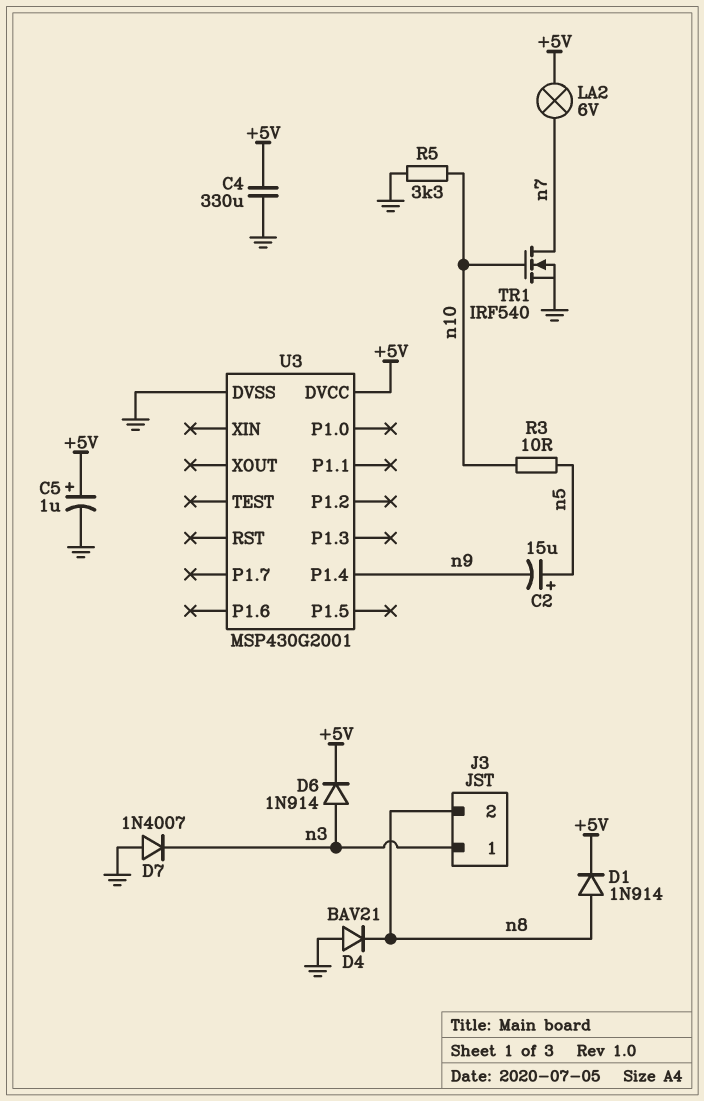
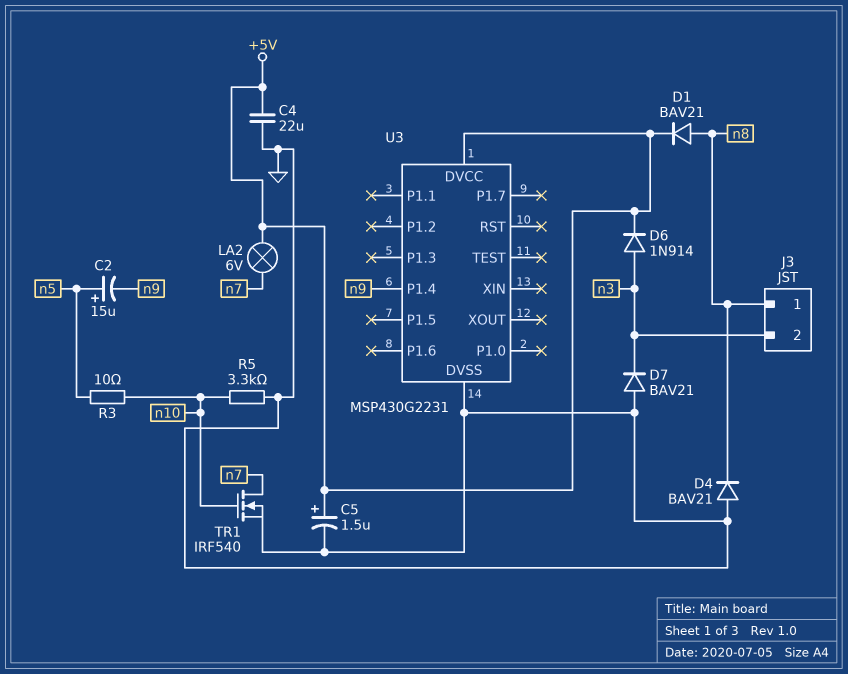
C4: 330uF (+5V, GND) -> 22uF (+5V, GND)
C5: 1uF (plus +5V, minus GND) -> 1.5uF (plus +5V, minus GND)
D1: diode 1N914 (A n8, K +5V) -> diode BAV21 (A n8, K +5V)
D7: diode 1N4007 (A GND, K n3) -> diode BAV21 (A GND, K n3)
J3 pin 1: n3 -> n8
J3 pin 2: n8 -> n3
U3: MSP430G2001 -> MSP430G2231

